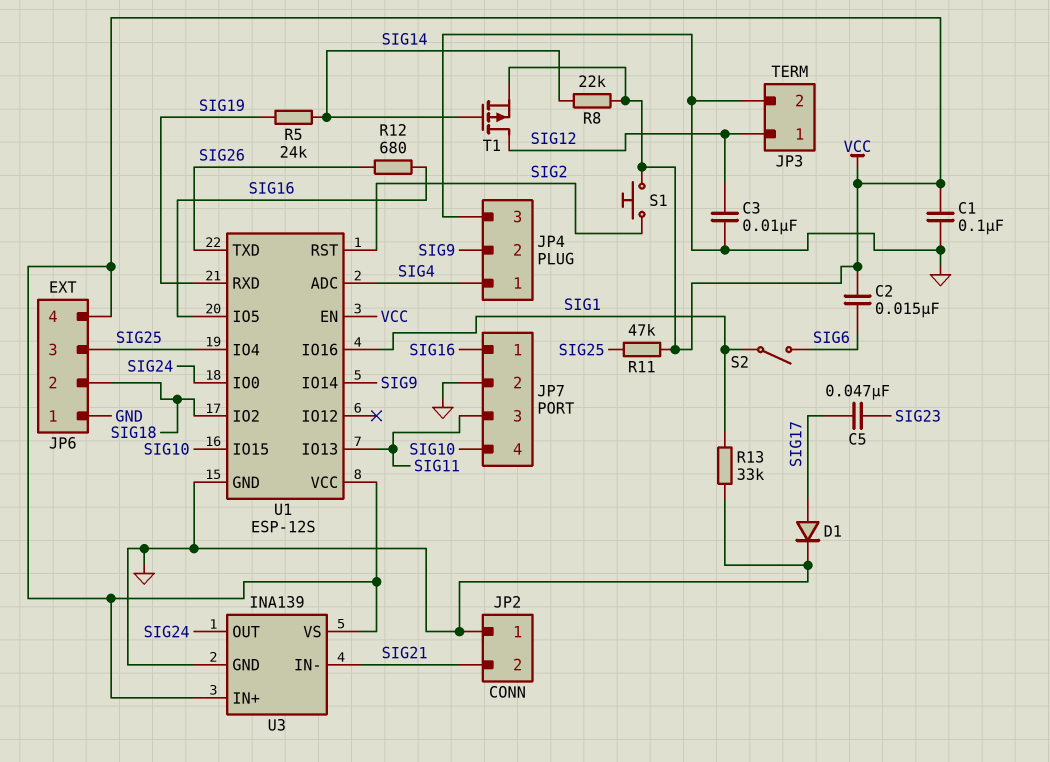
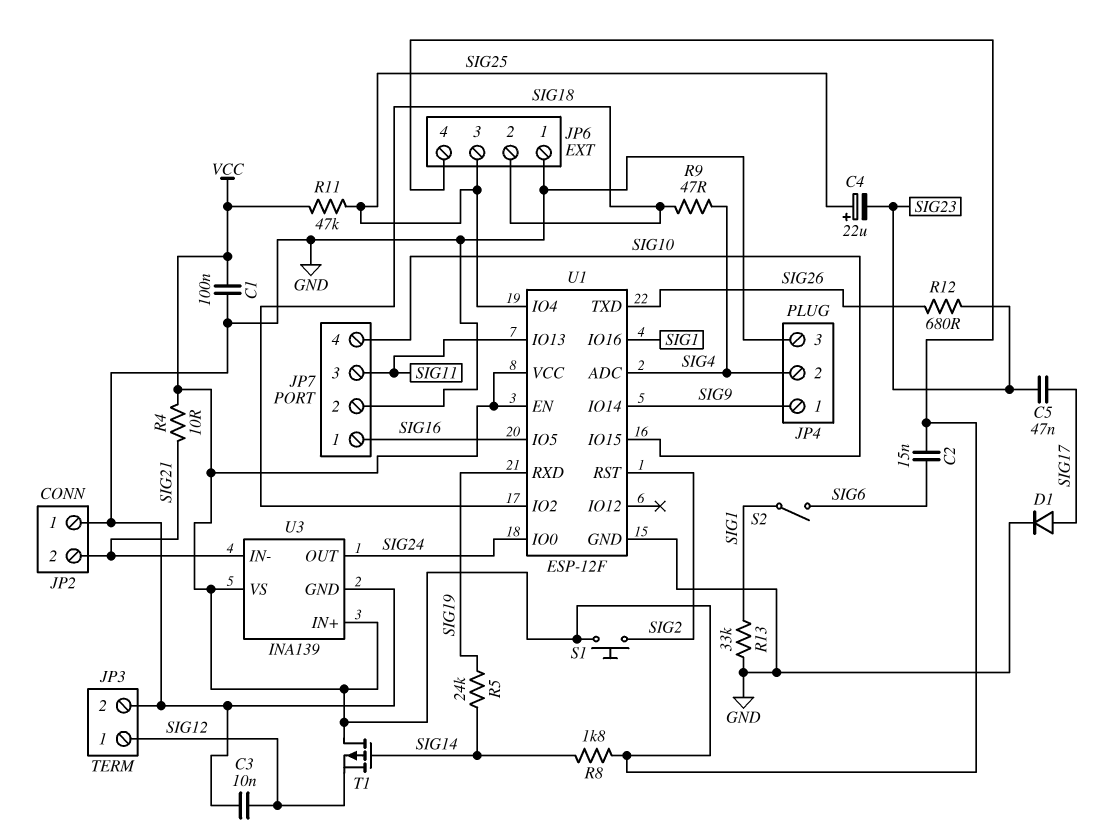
C4: none -> 22uF (plus SIG25, minus SIG23)
JP4 pin 1: SIG4 -> SIG9
JP4 pin 2: SIG9 -> SIG4
R4: none -> 10 (SIG21, VCC)
R8: 22k (SIG14, VCC) -> 1.8k (SIG14, VCC)
R9: none -> 47 (SIG4, SIG18)
R12: 680 (SIG16, SIG26) -> 680 (SIG23, SIG26)
T1: PMOS (G SIG14, D SIG12, S VCC) -> PMOS (G SIG14, D VCC, S SIG12)
U1: ESP-12S -> ESP-12F

